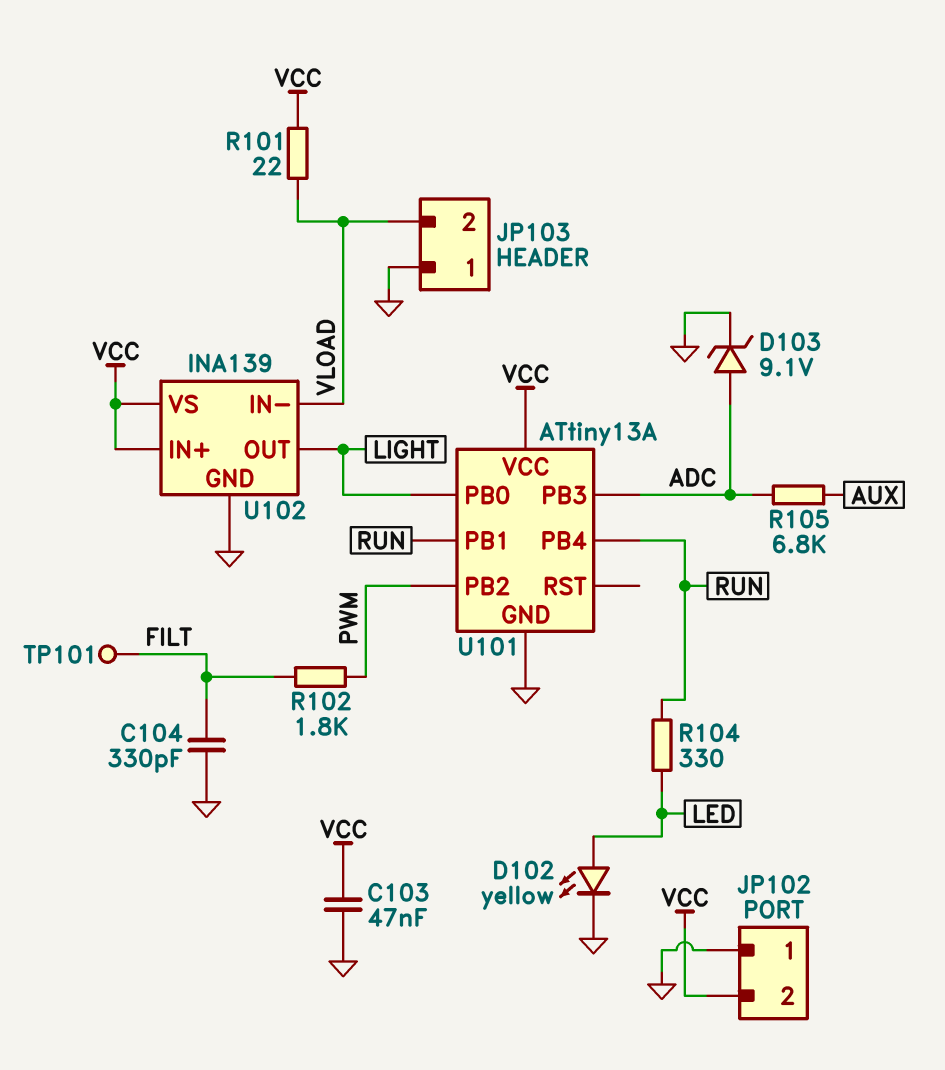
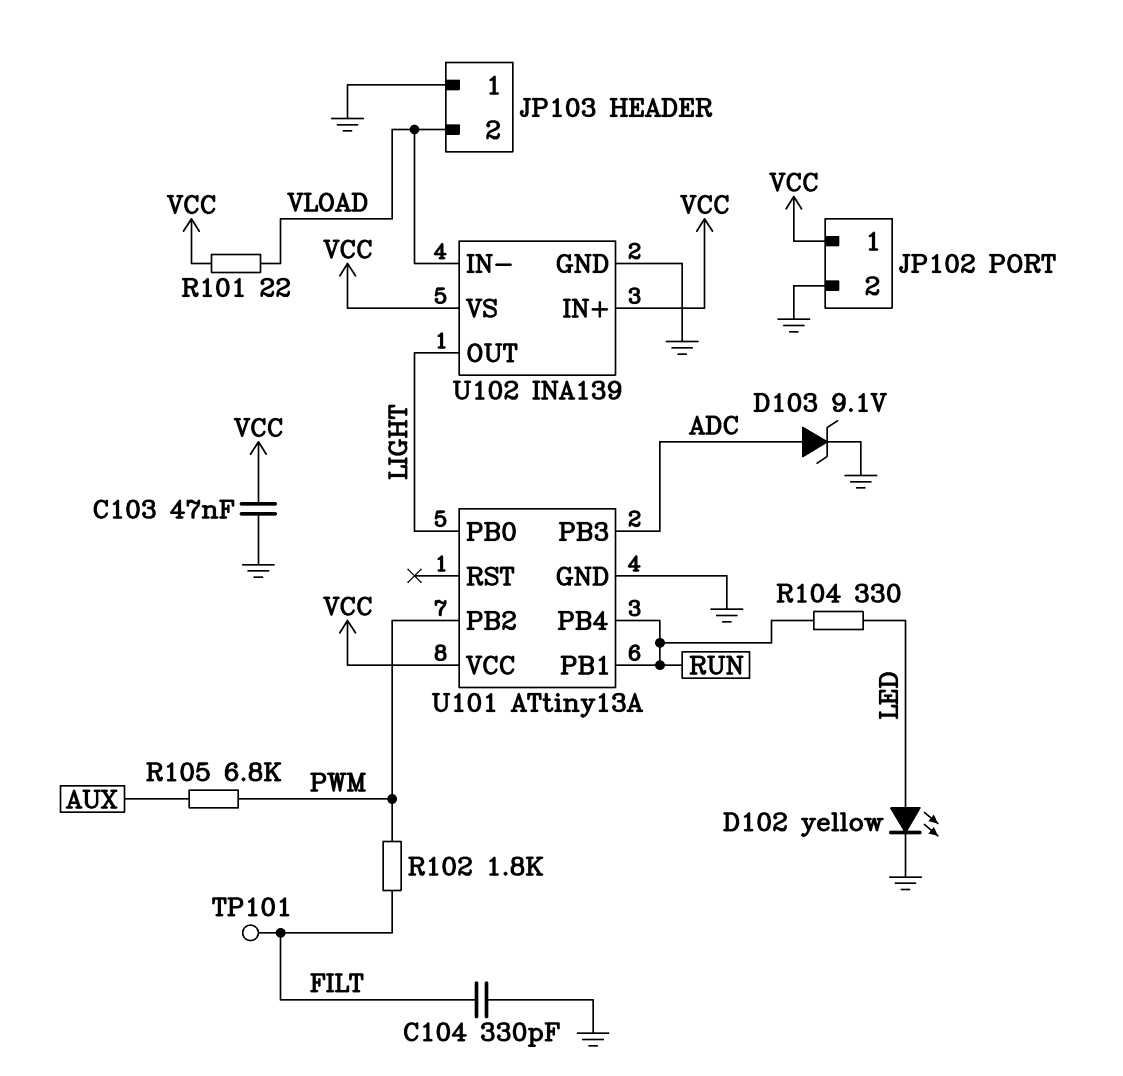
JP102 pin 1: GND -> VCC
JP102 pin 2: VCC -> GND
R105: 6.8k (ADC, AUX) -> 6.8k (AUX, PWM)

